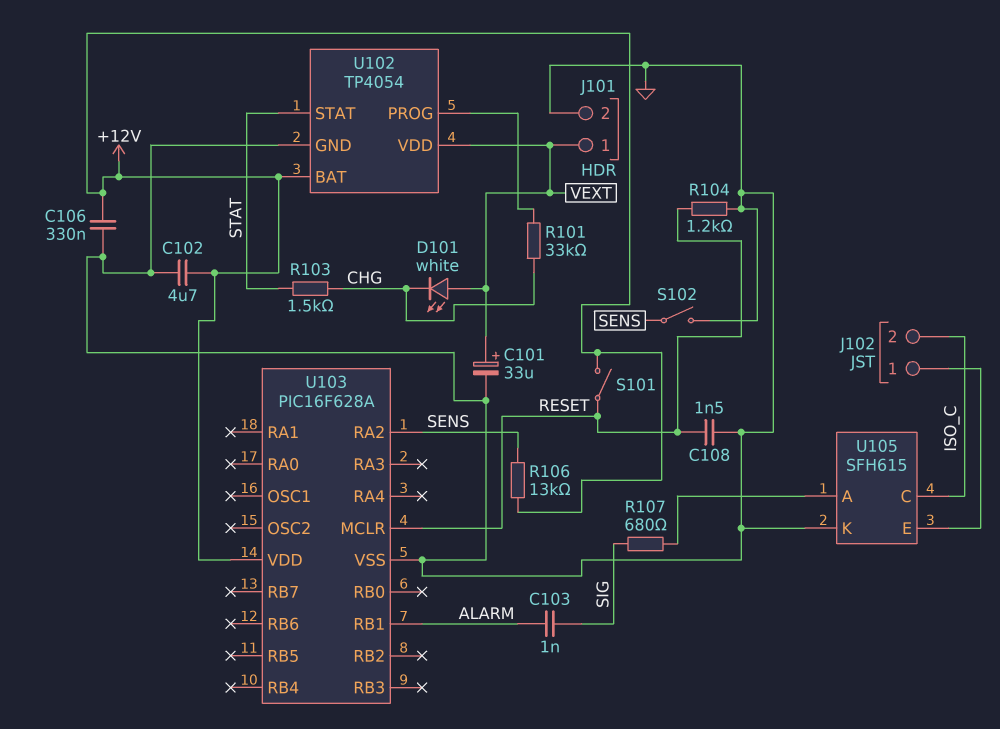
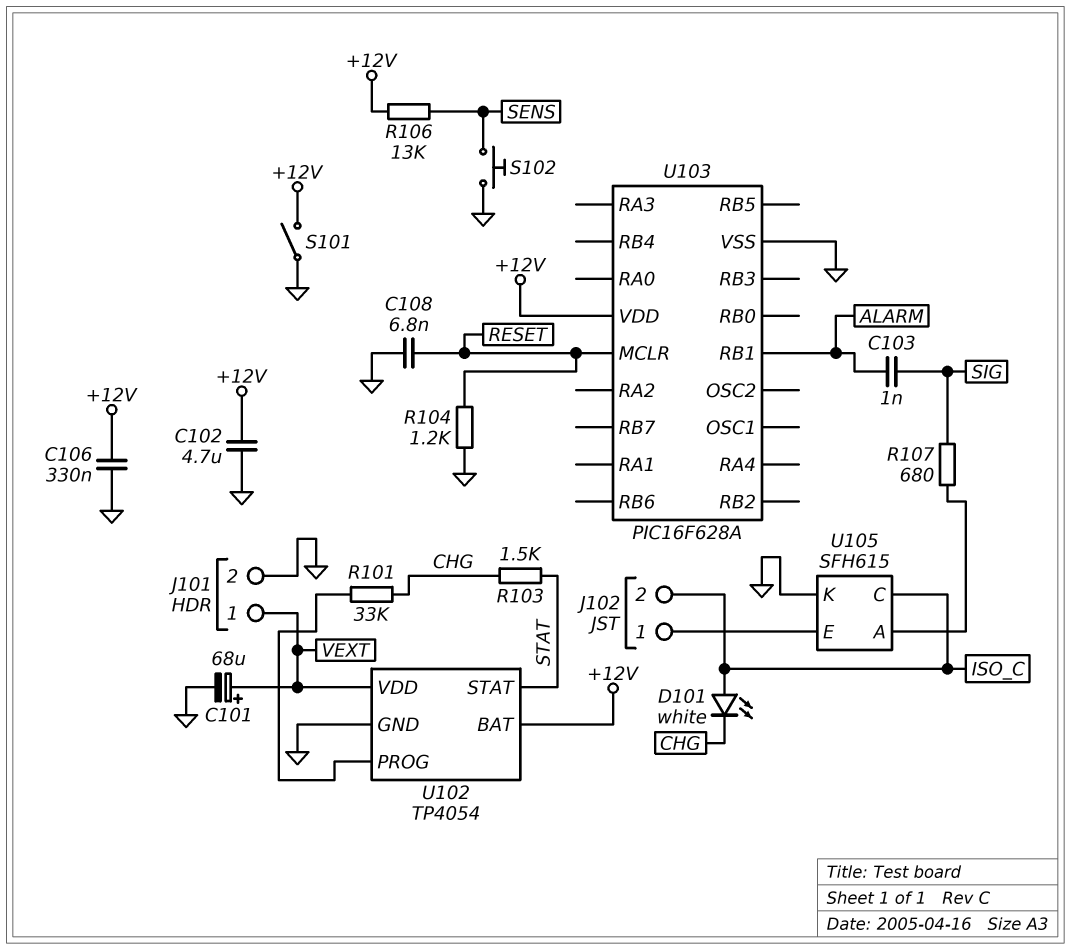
C101: 33uF (plus VEXT, minus GND) -> 68uF (plus VEXT, minus GND)
C108: 1.5nF (GND, RESET) -> 6.8nF (GND, RESET)
D101: LED white (A VEXT, K CHG) -> LED white (A ISO_C, K CHG)
S101: switch (+12V, RESET) -> switch (+12V, GND)
S102: switch (GND, SENS) -> button (GND, SENS)
U103 pin RA2: SENS -> none

